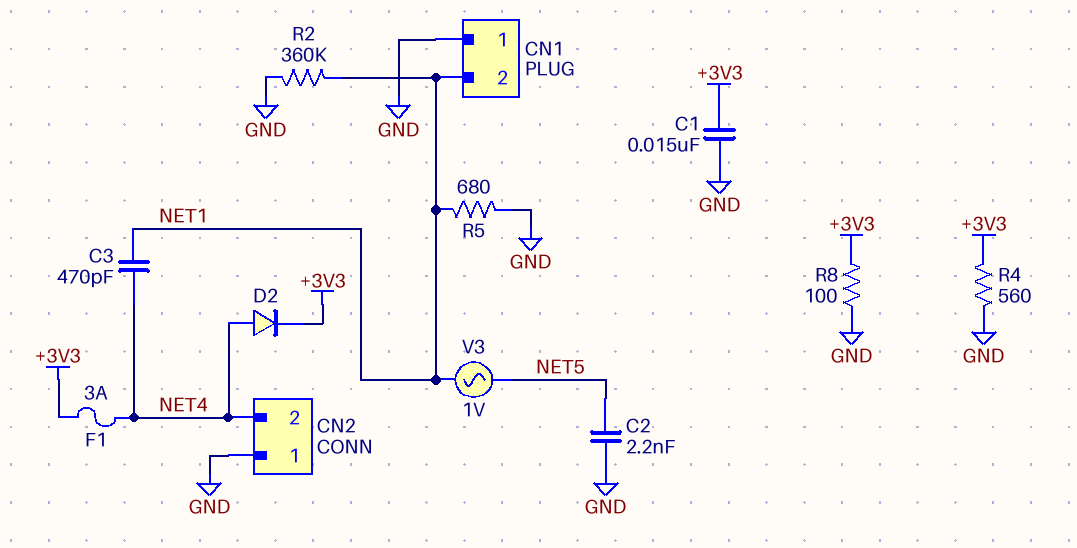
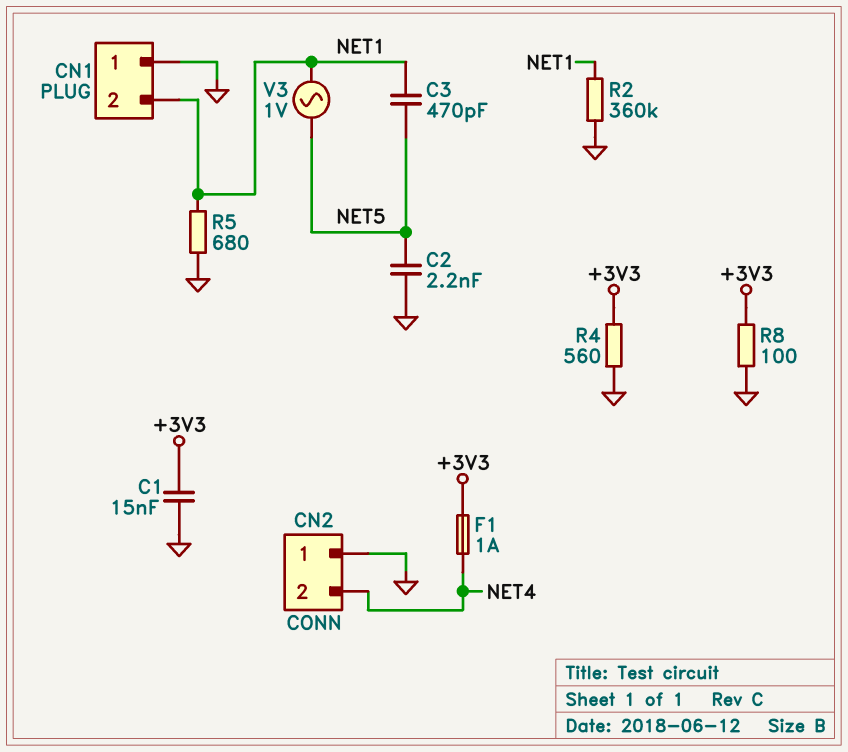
C3: 470pF (NET1, NET4) -> 470pF (NET1, NET5)
D2: diode (A NET4, K +3V3) -> none
F1: 3A (+3V3, NET4) -> 1A (+3V3, NET4)

